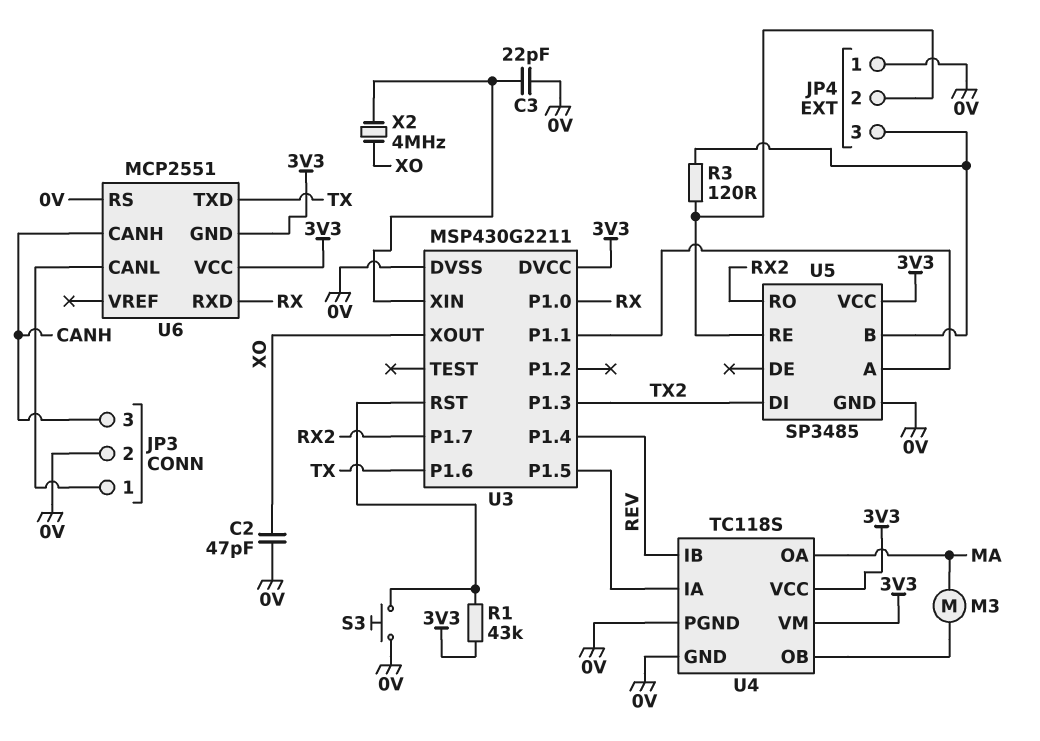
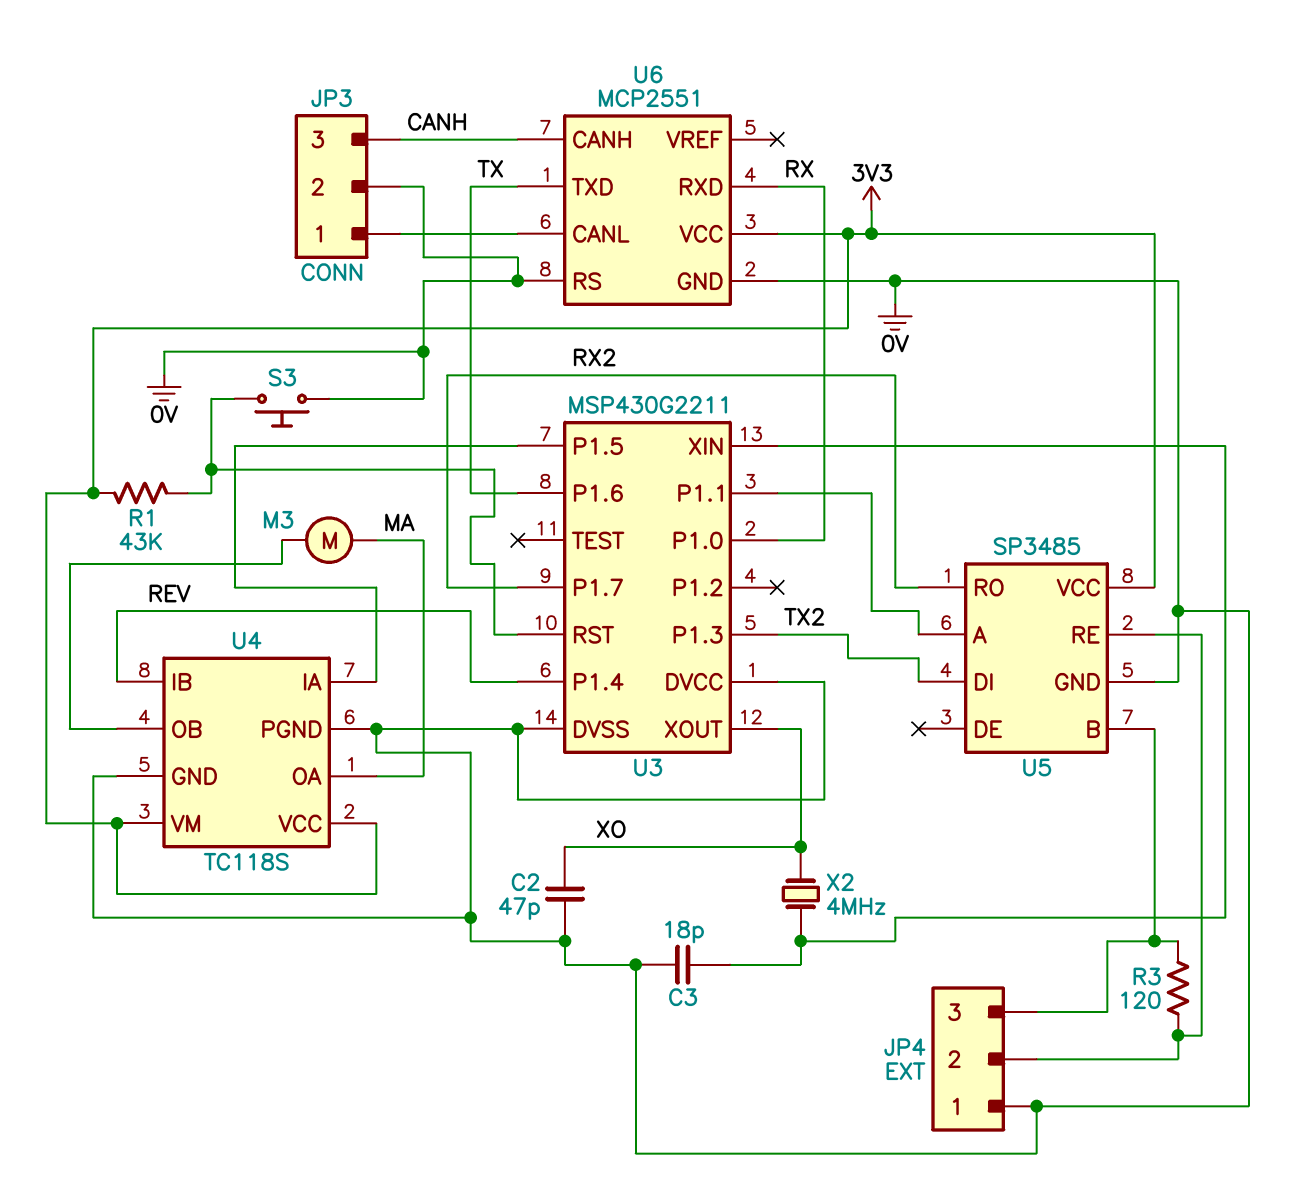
C3: 22pF (0V, U3/XIN) -> 18pF (0V, U3/XIN)
U3 pin DVCC: 3V3 -> 0V
U6 pin GND: 3V3 -> 0V

